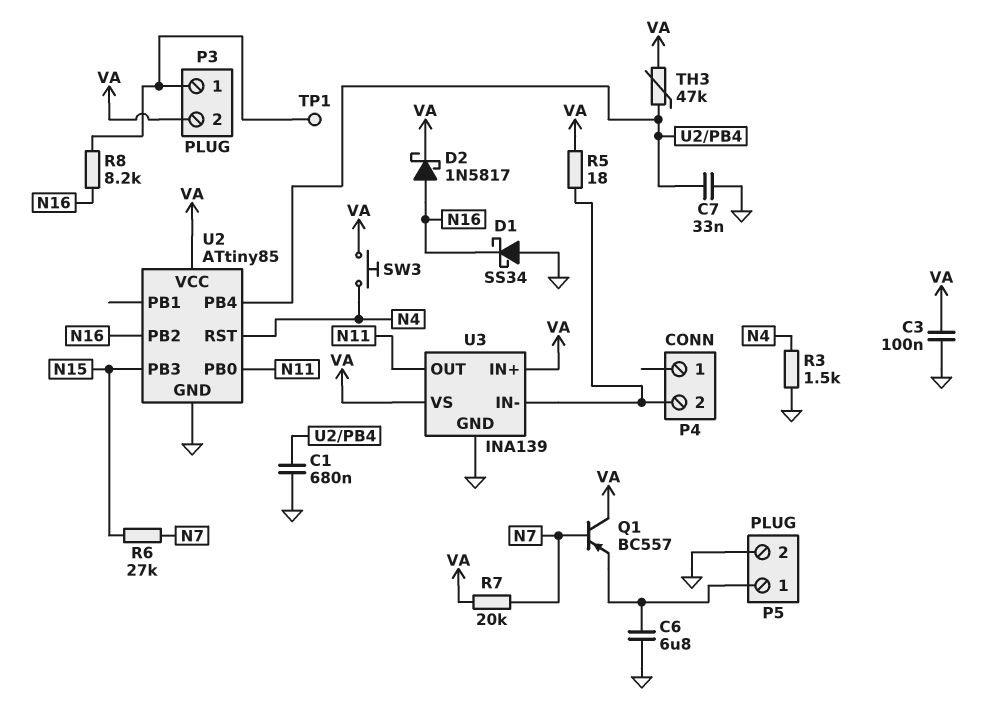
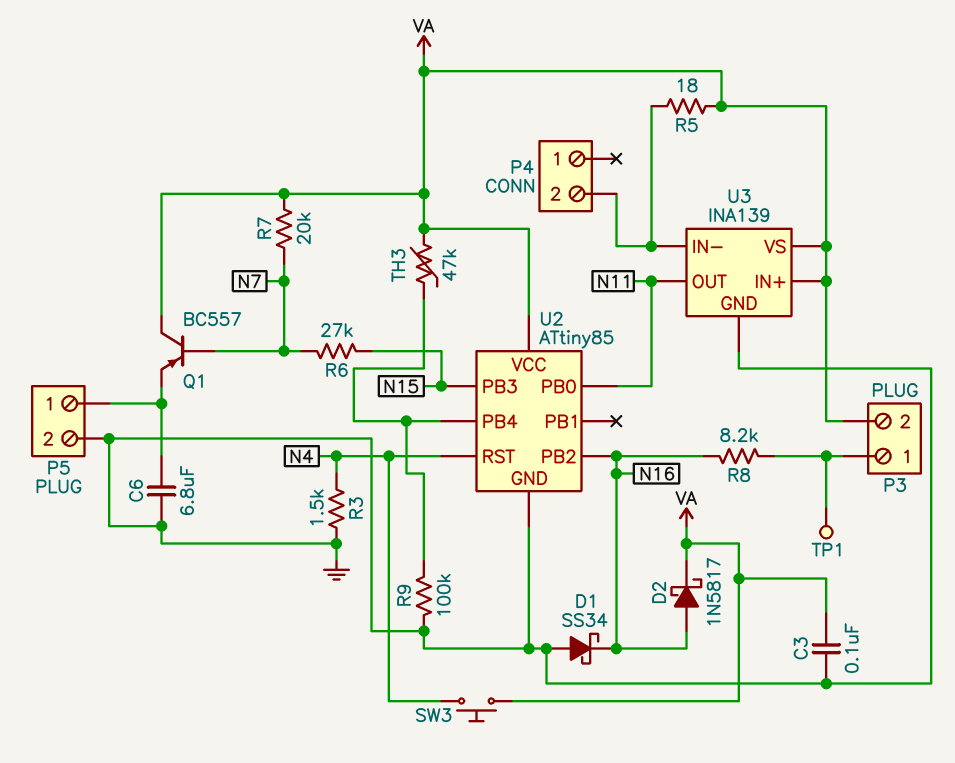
C1: 680nF (GND, U2/PB4) -> none
C7: 33nF (GND, U2/PB4) -> none
R9: none -> 100k (GND, U2/PB4)

